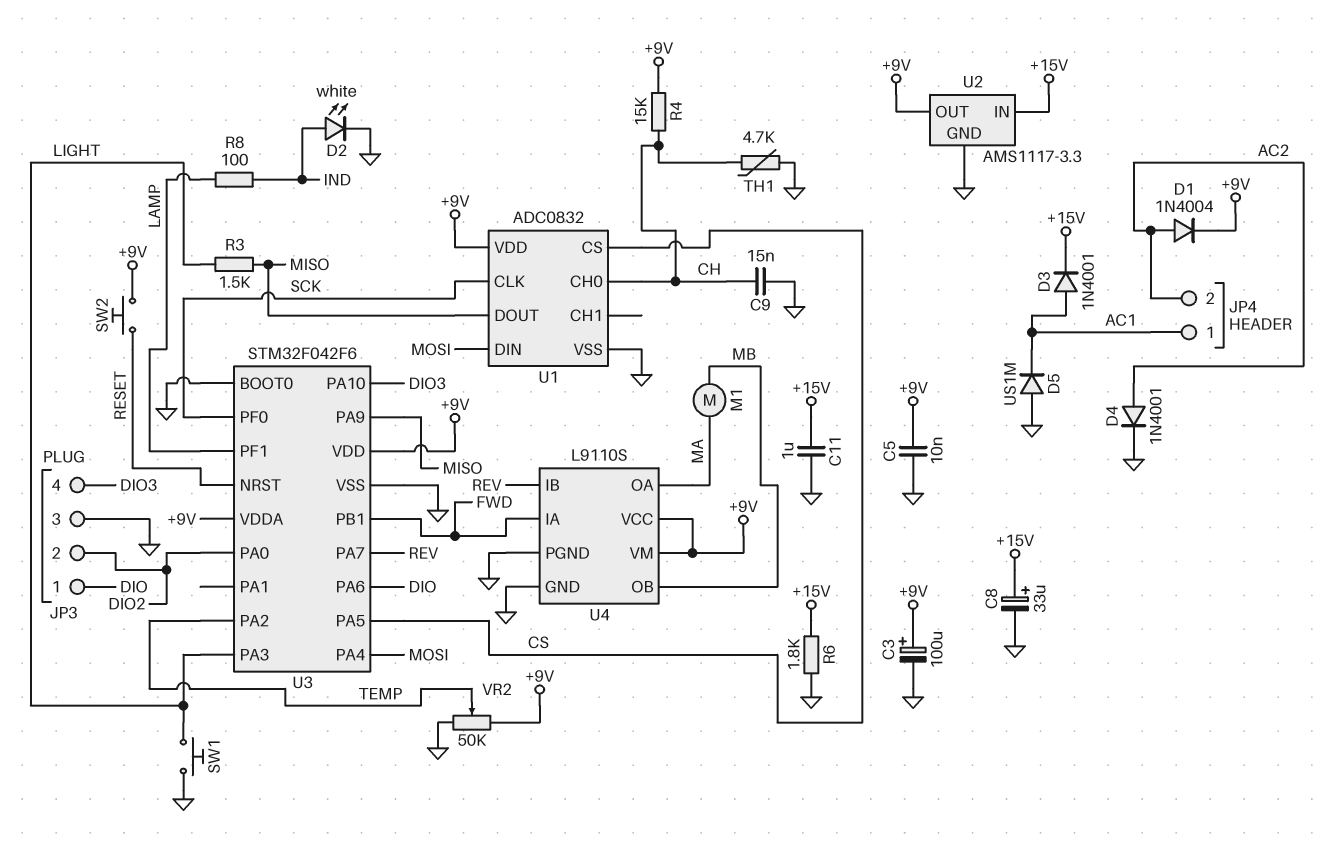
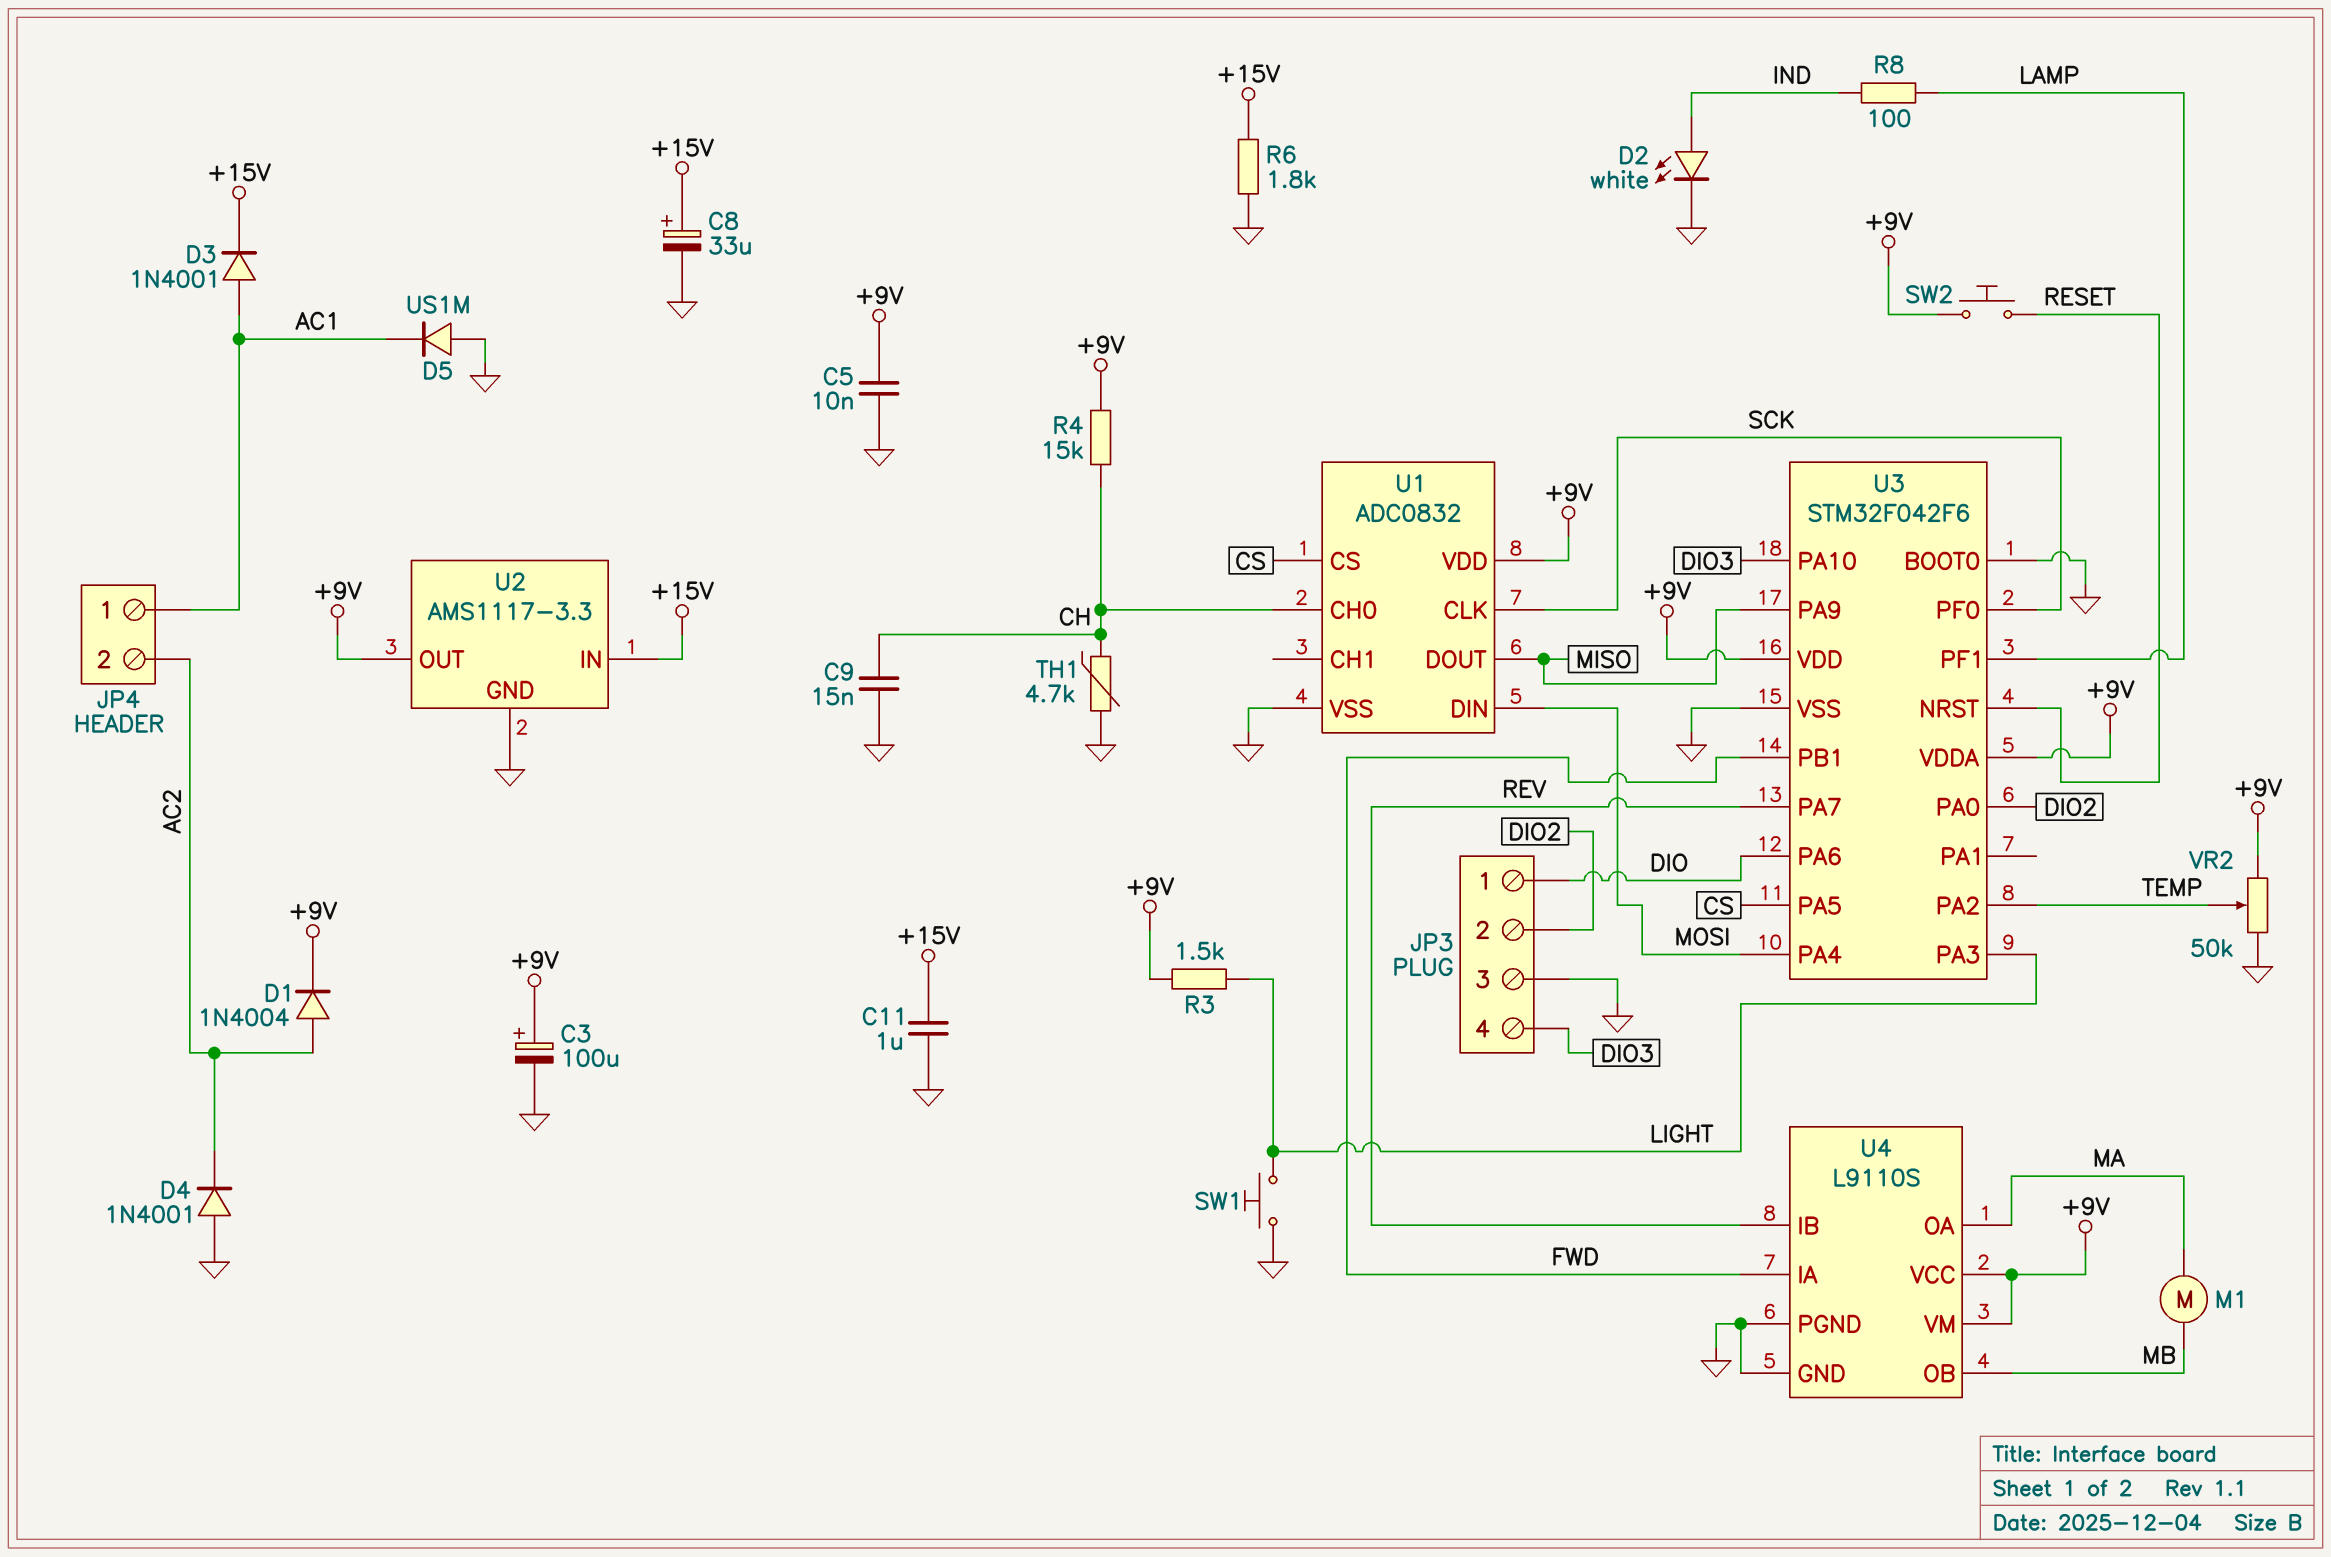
D4: diode 1N4001 (A AC2, K GND) -> diode 1N4001 (A GND, K AC2)
R3: 1.5k (LIGHT, MISO) -> 1.5k (+9V, LIGHT)

